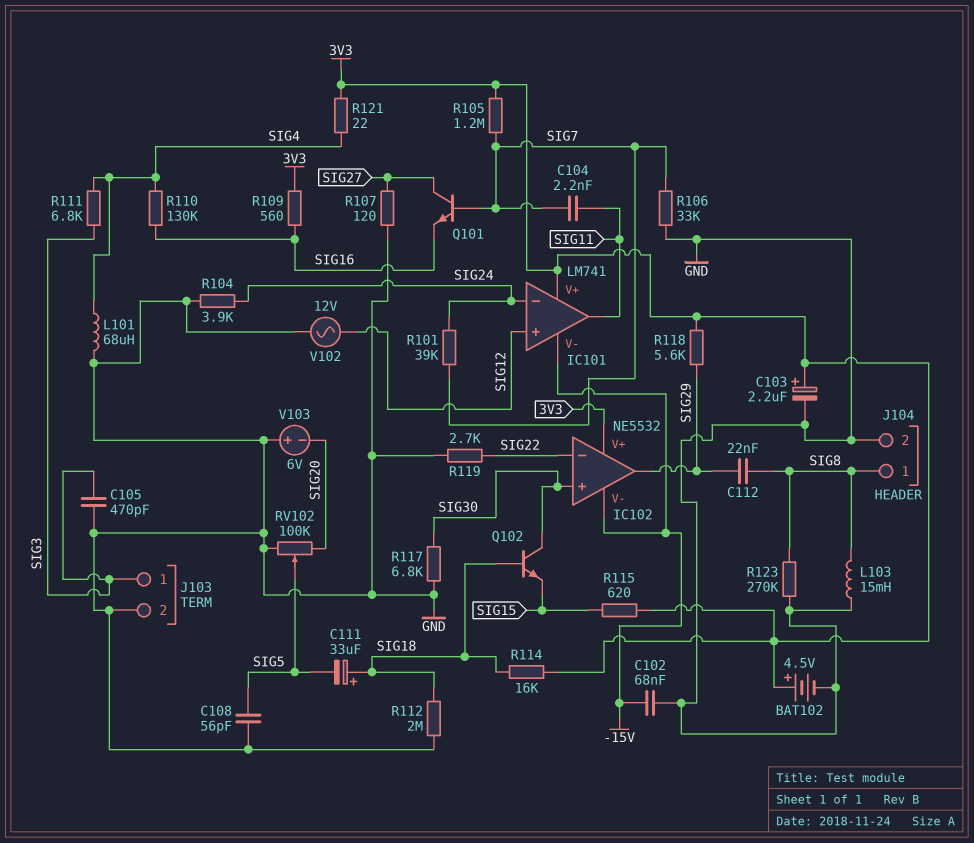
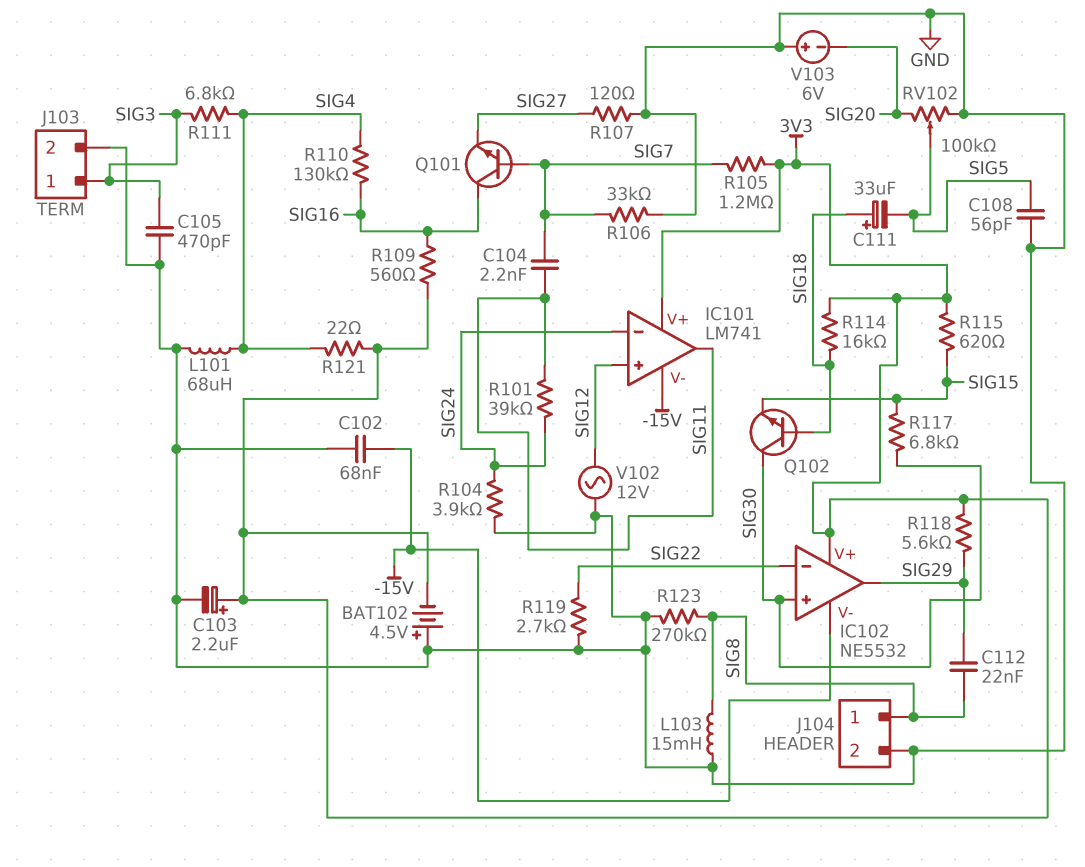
BAT102: 4.5V (plus 3V3, minus GND) -> 4.5V (plus GND, minus 3V3)
Q101: NPN (B SIG7, C SIG27, E SIG16) -> NPN (B SIG7, C SIG16, E SIG27)
R101: 39k (SIG7, SIG24) -> 39k (SIG11, SIG24)
R112: 2M (GND, SIG18) -> none
R117: 6.8k (GND, SIG30) -> 6.8k (SIG15, SIG30)

